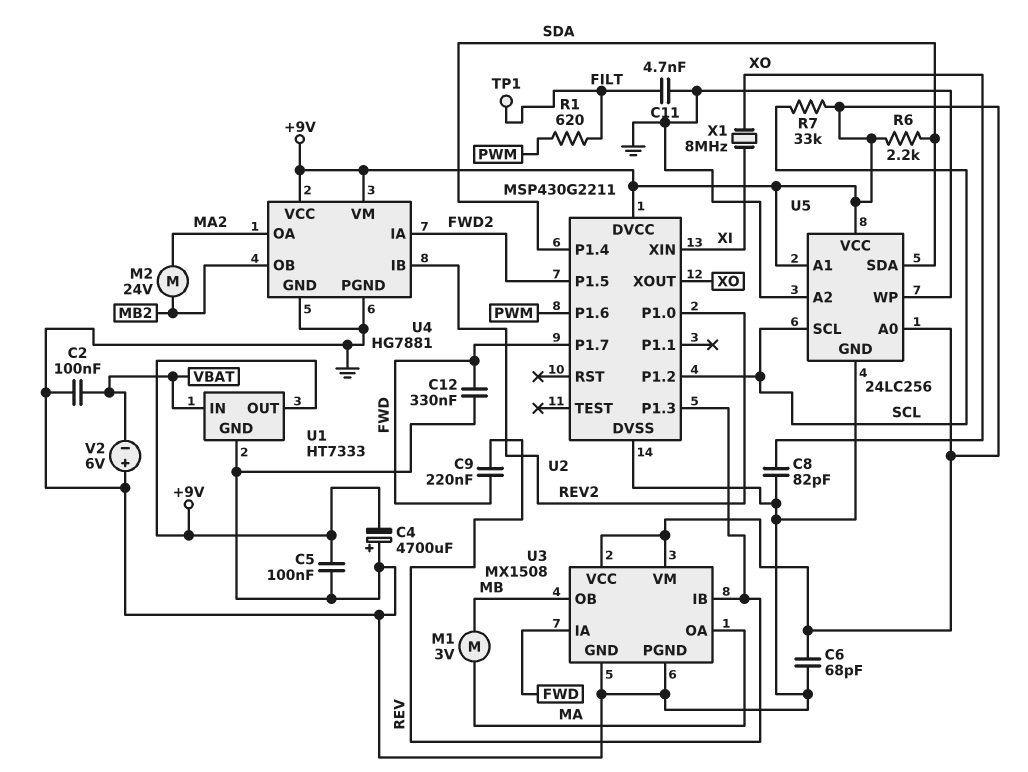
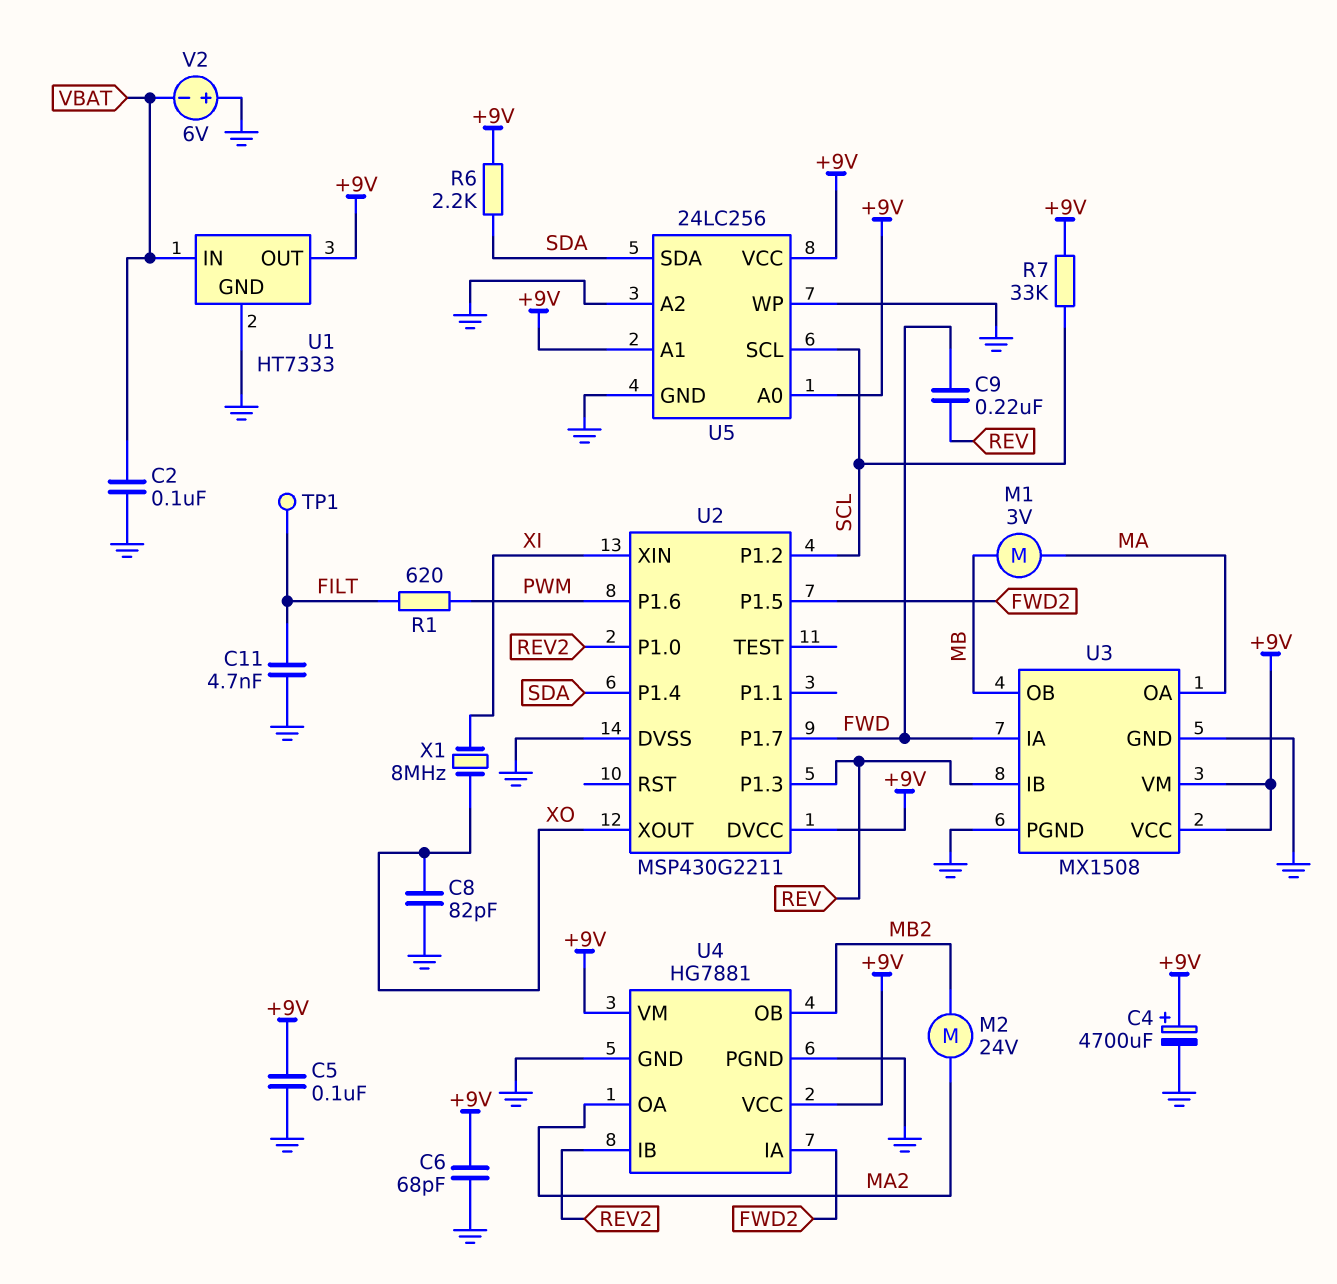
C4: 4700uF (plus GND, minus +9V) -> 4700uF (plus +9V, minus GND)
C12: 330nF (FWD, GND) -> none

